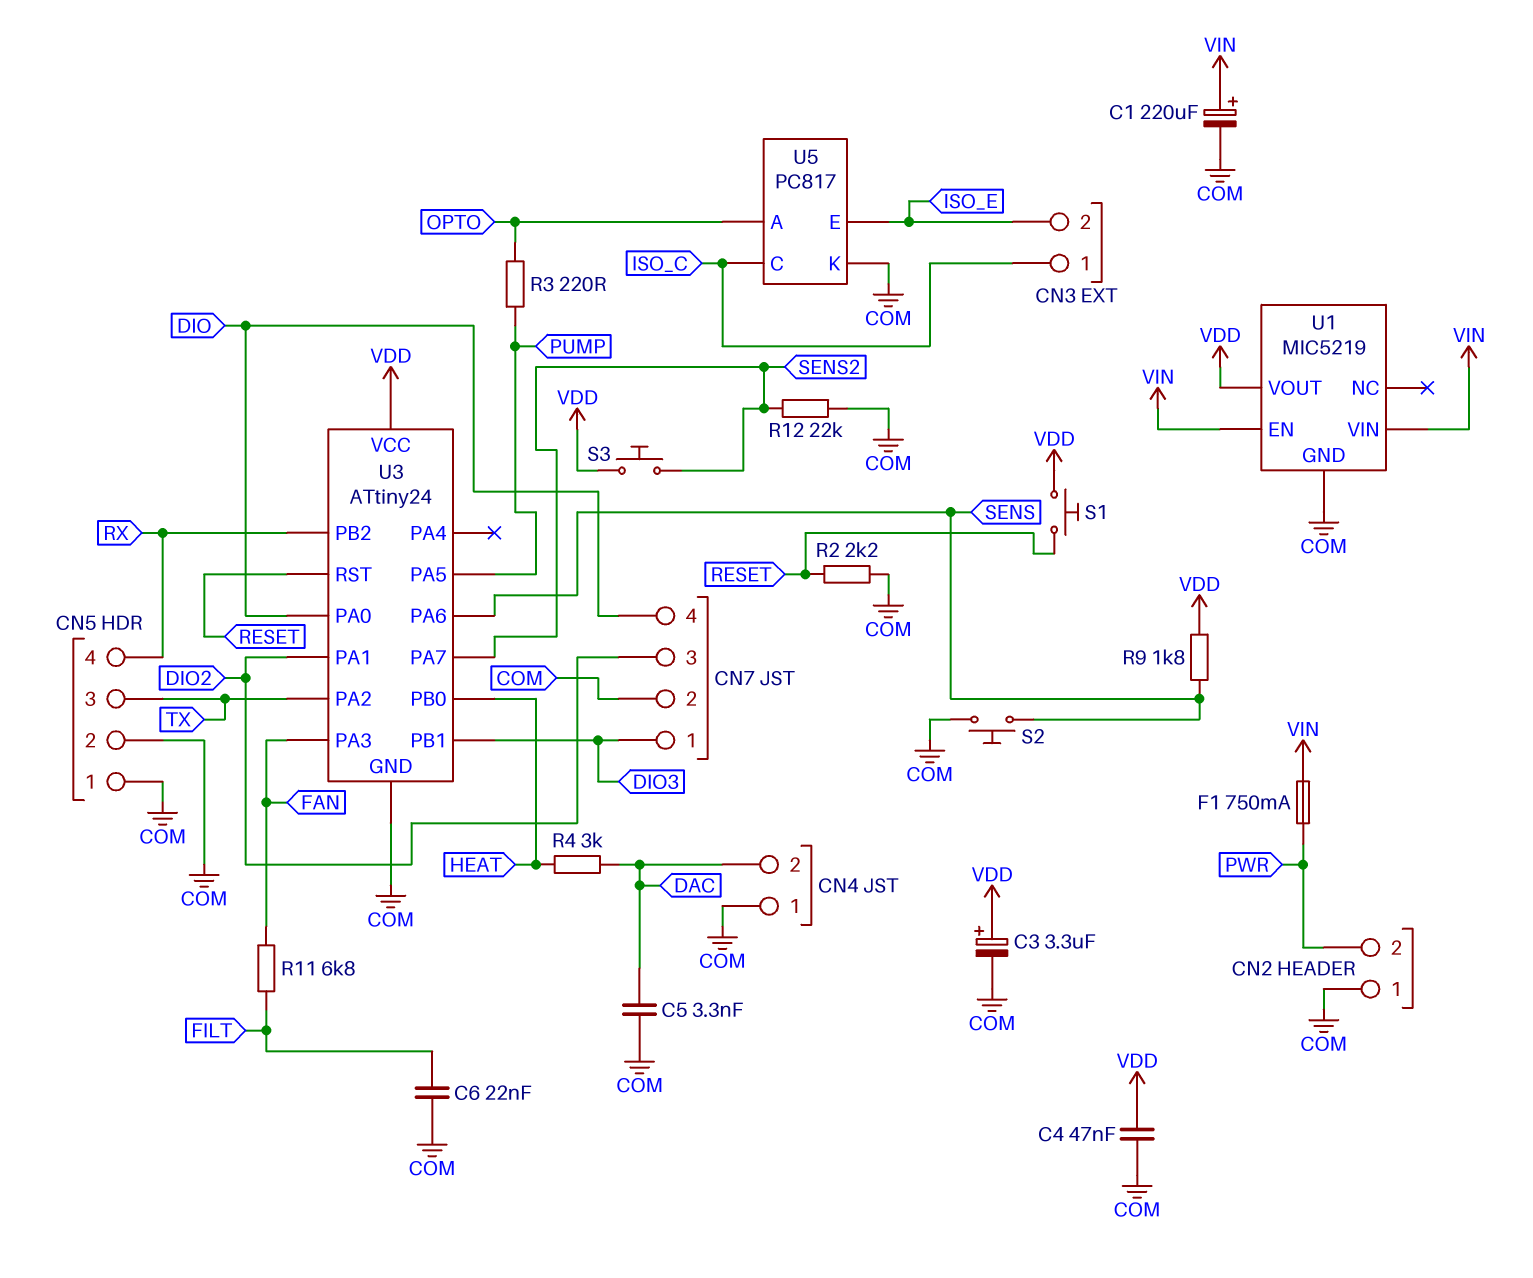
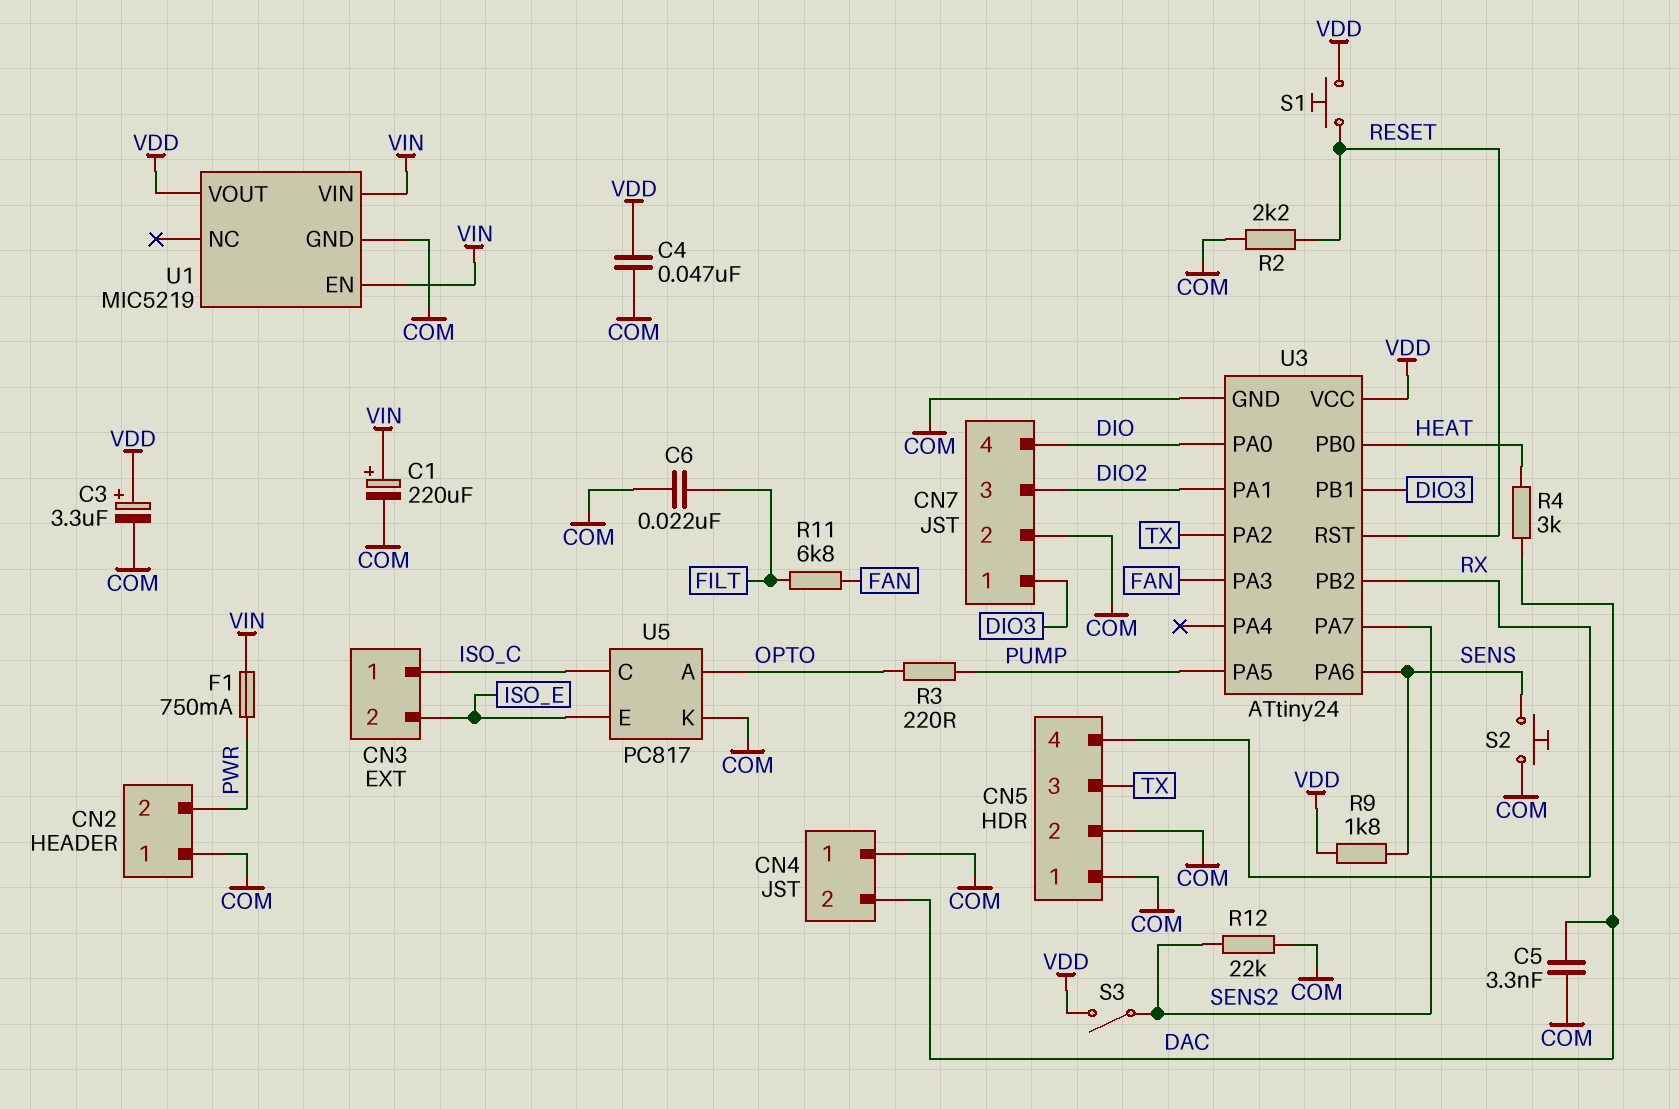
S3: button (SENS2, VDD) -> switch (SENS2, VDD)

